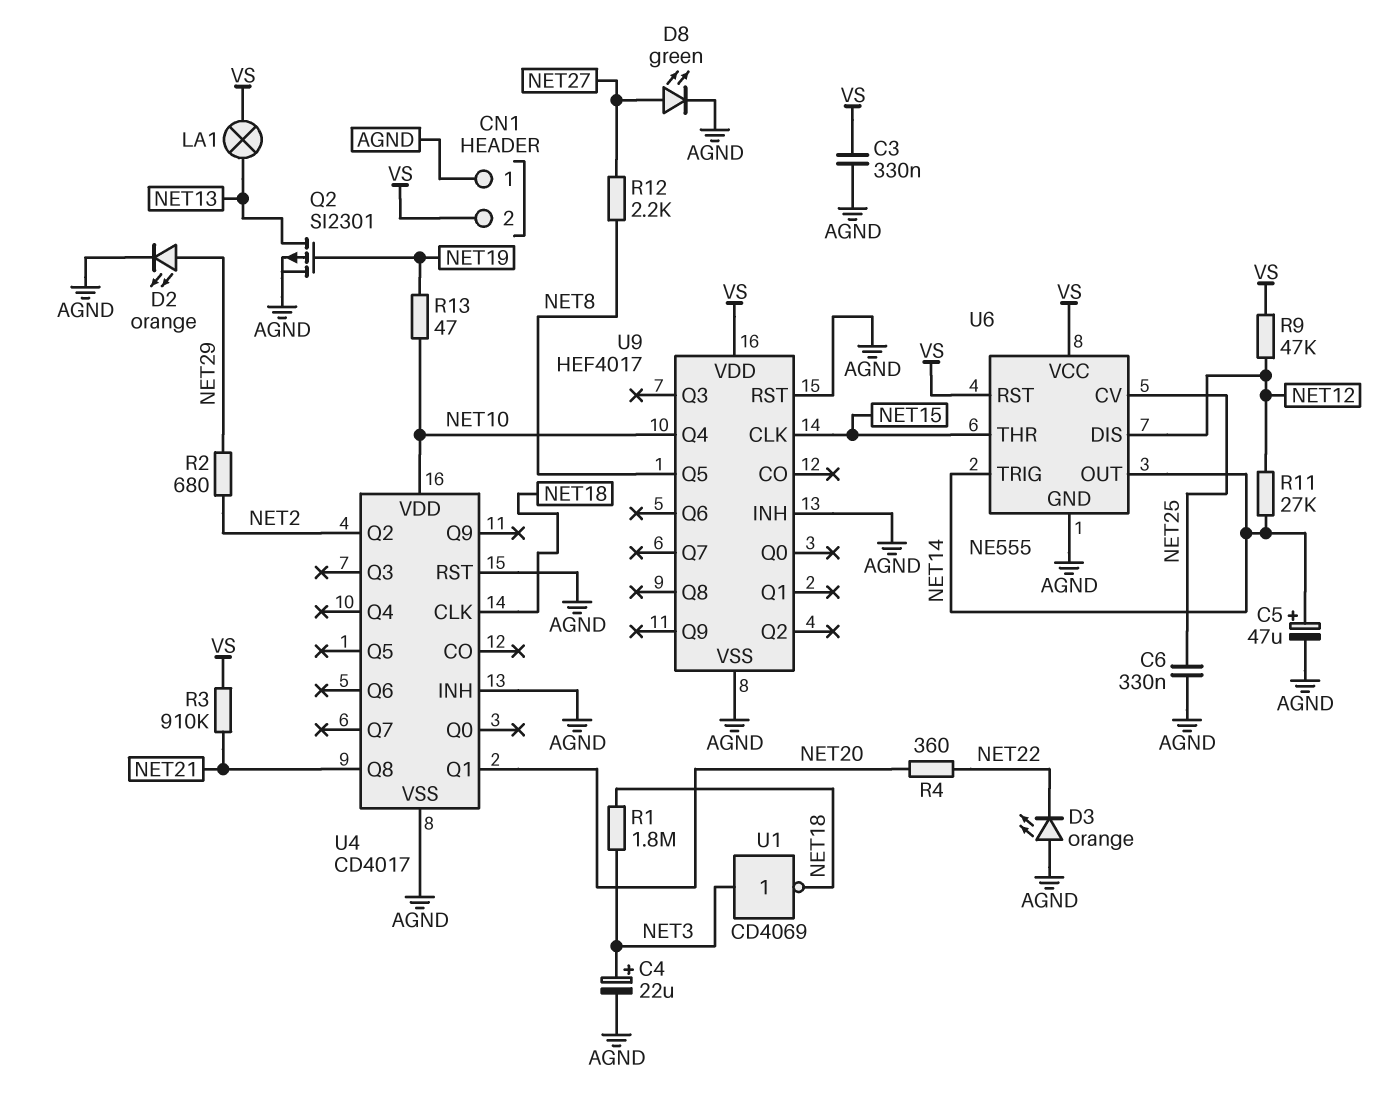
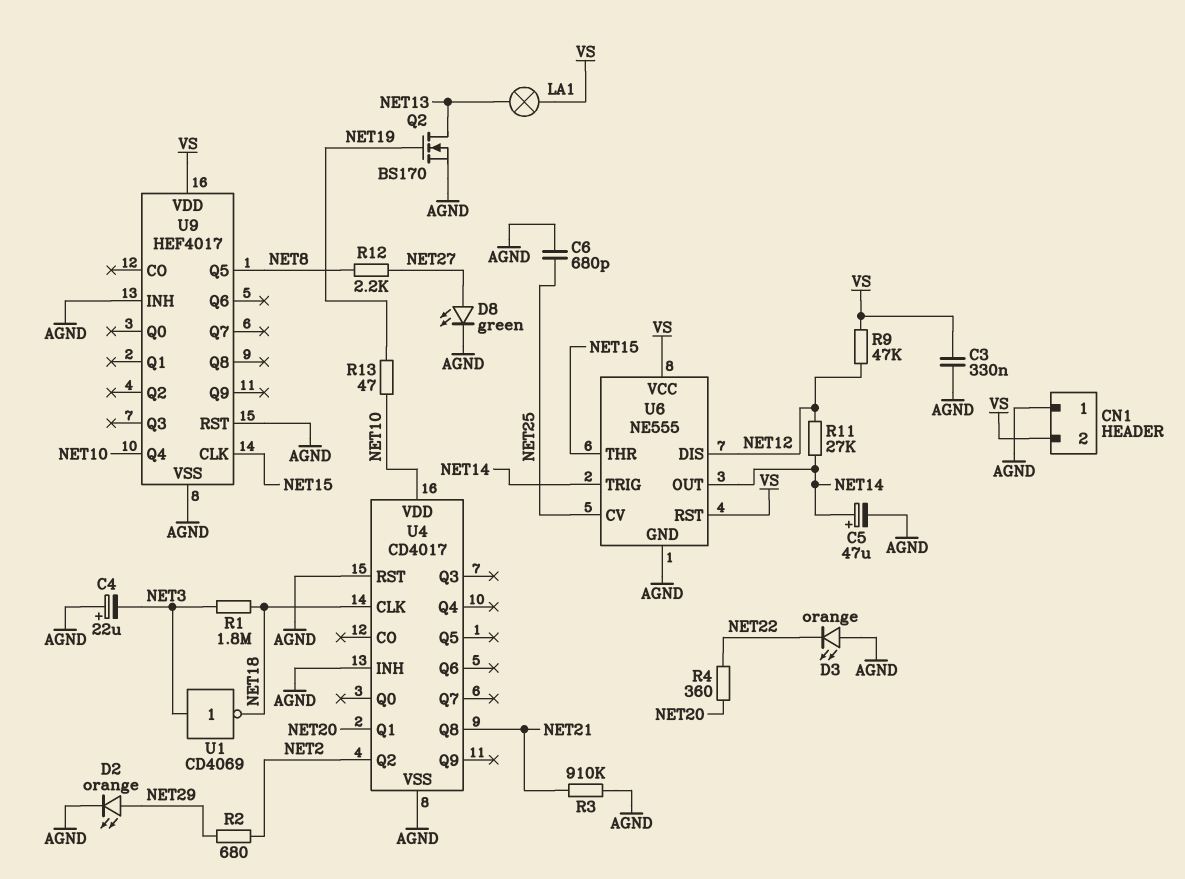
C4: 22uF (plus NET3, minus AGND) -> 22uF (plus AGND, minus NET3)
C6: 330nF (AGND, NET25) -> 680pF (AGND, NET25)
Q2: PMOS SI2301 (G NET19, D NET13, S AGND) -> NMOS BS170 (G NET19, D NET13, S AGND)
R3: 910k (NET21, VS) -> 910k (AGND, NET21)

